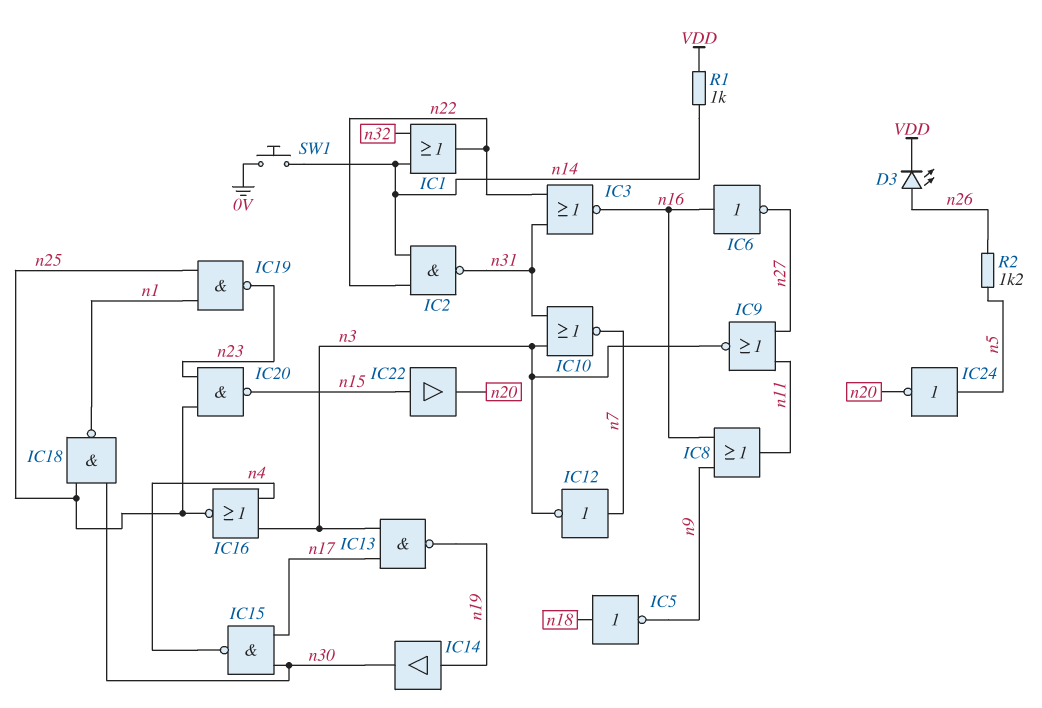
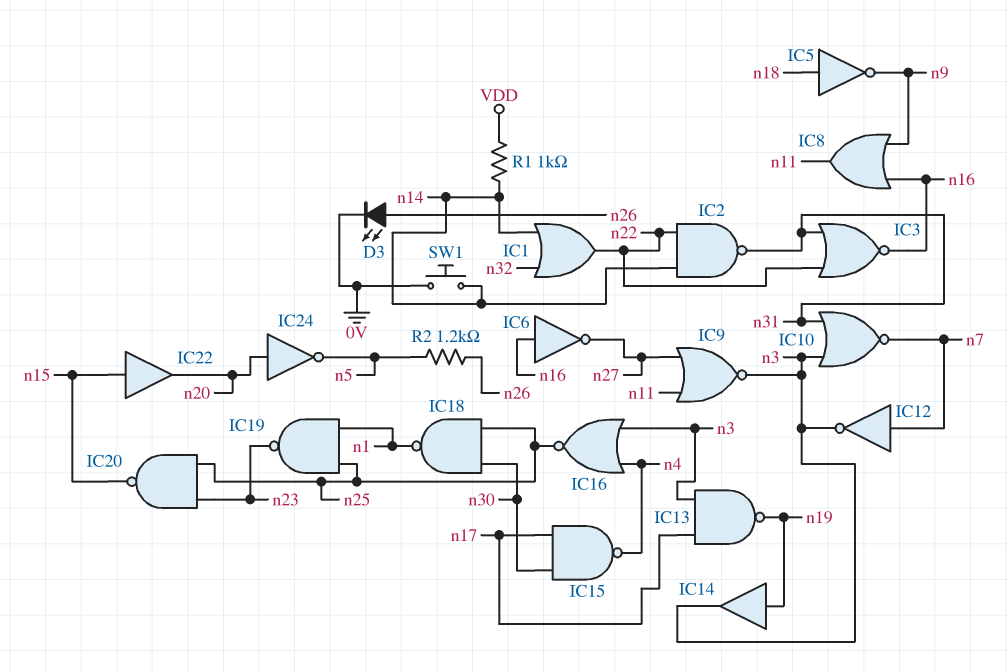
D3: LED (A n26, K VDD) -> LED (A n26, K 0V)
IC14: buffer (in n19, out n30) -> buffer (in n19, out n3)
IC24: NOT (in n5, out n20) -> NOT (in n20, out n5)

